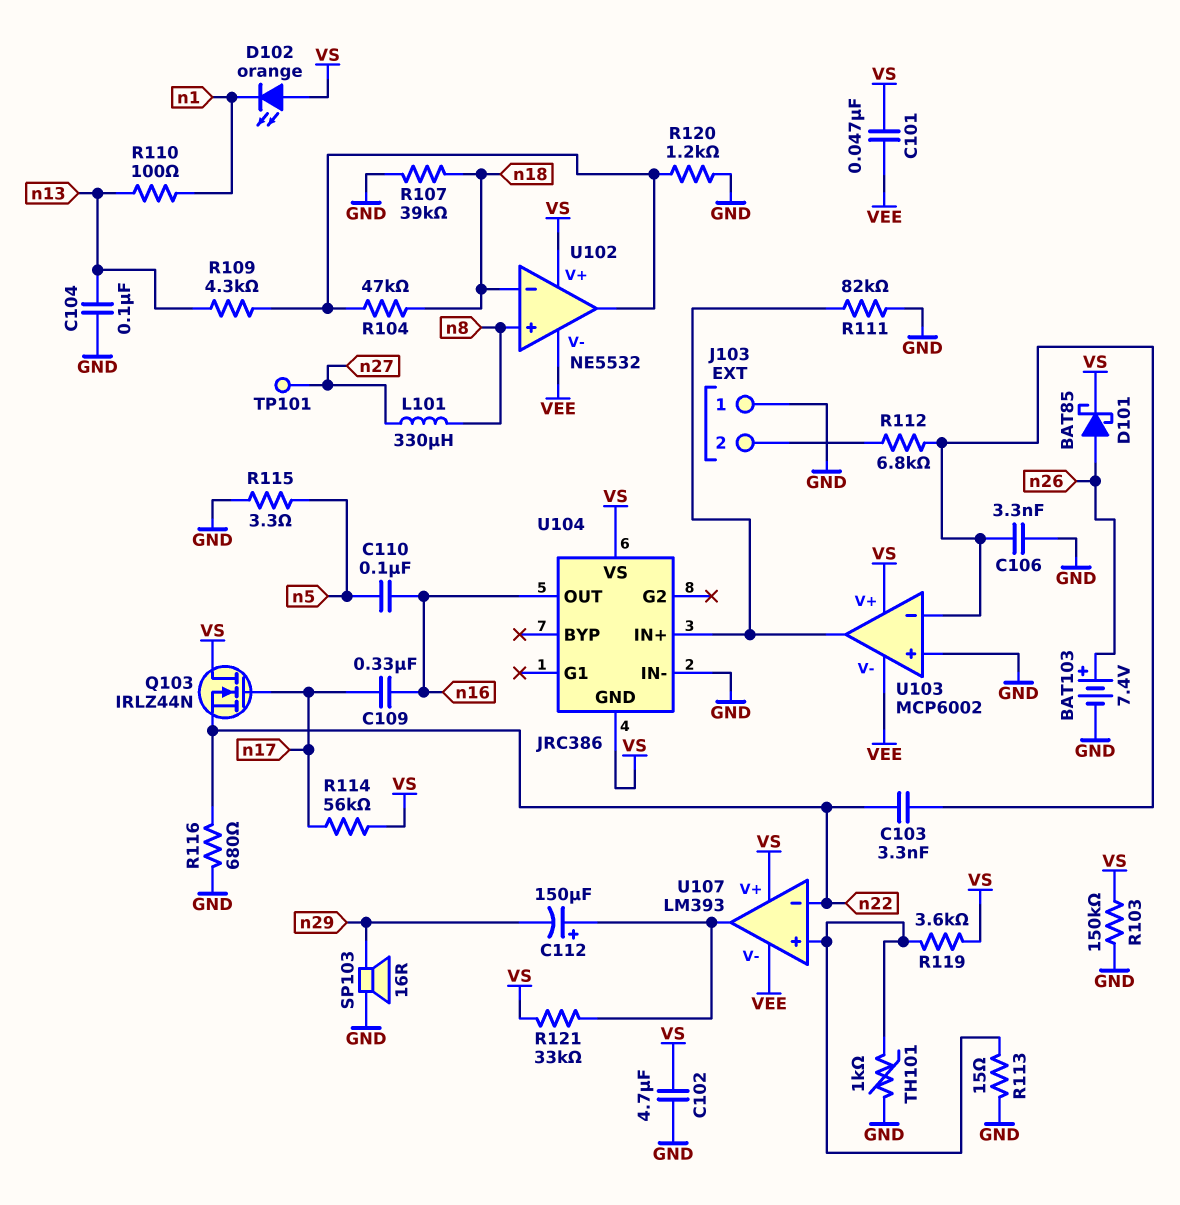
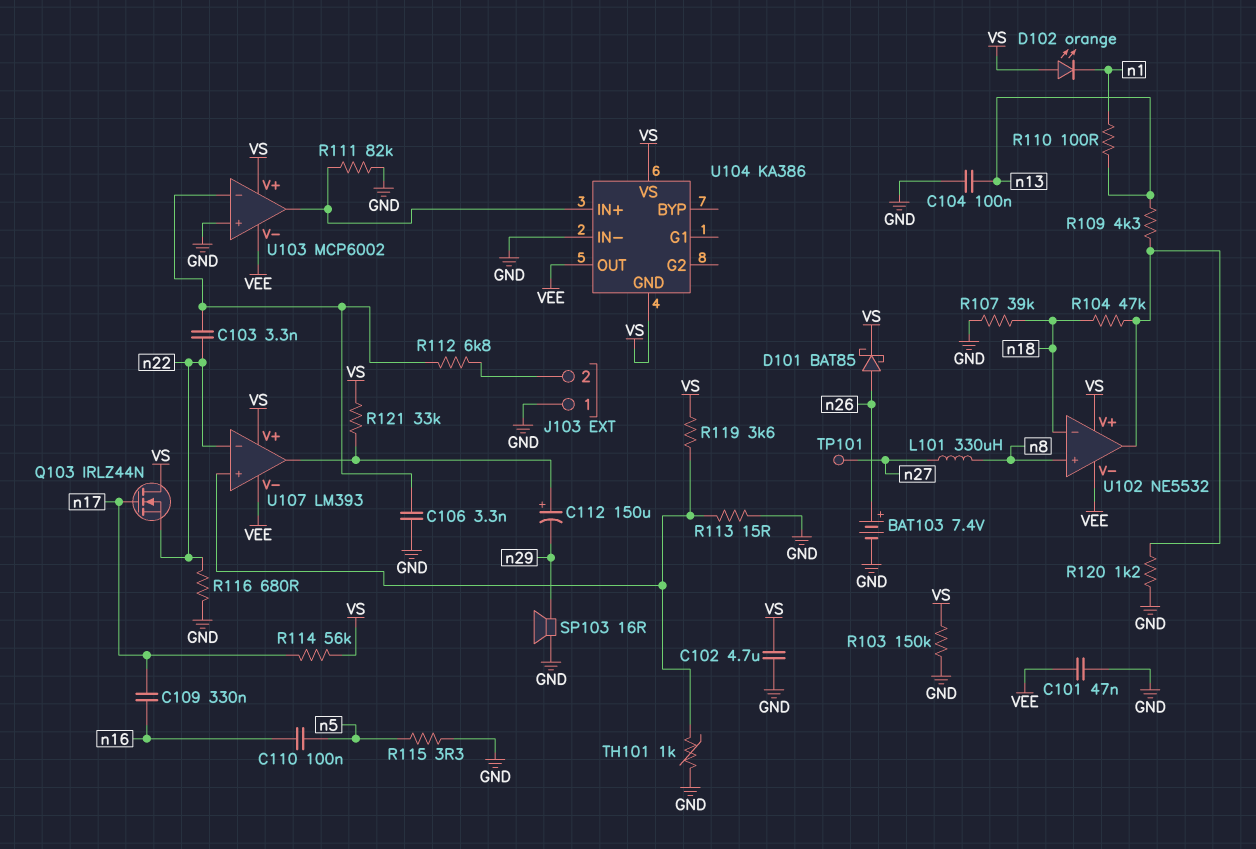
C101: 47nF (VEE, VS) -> 47nF (GND, VEE)
U104: JRC386 -> KA386
U104 pin OUT: n16 -> VEE

